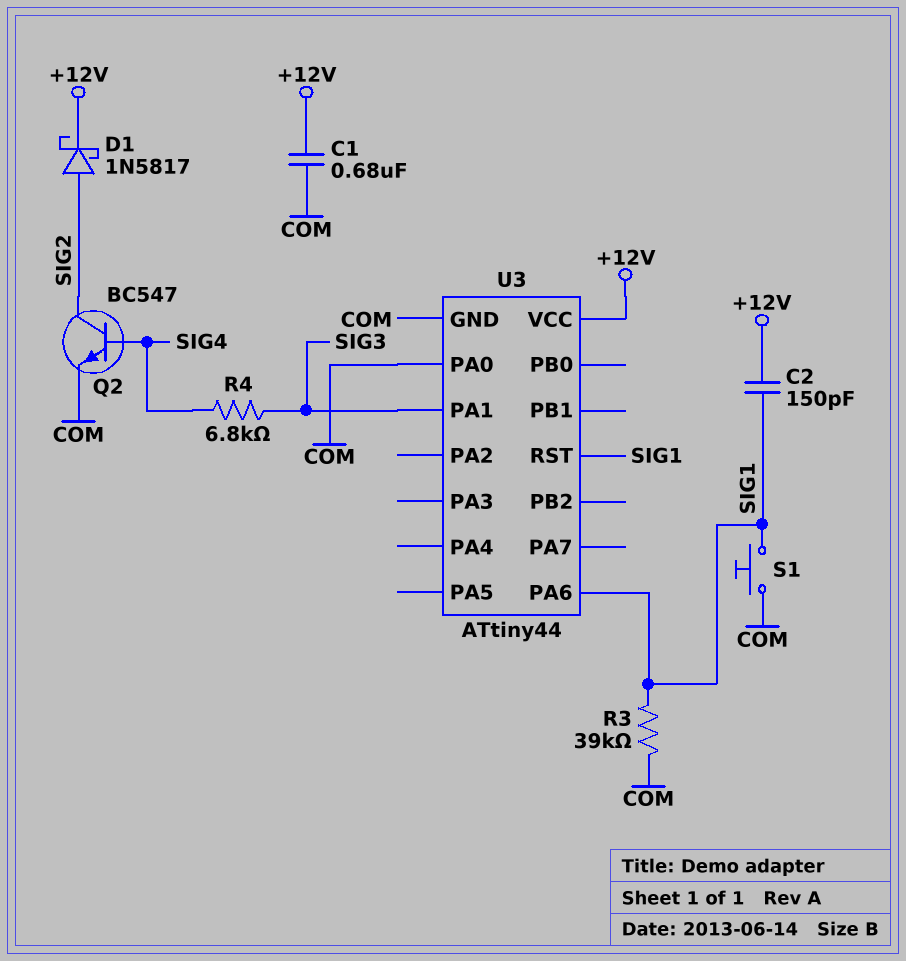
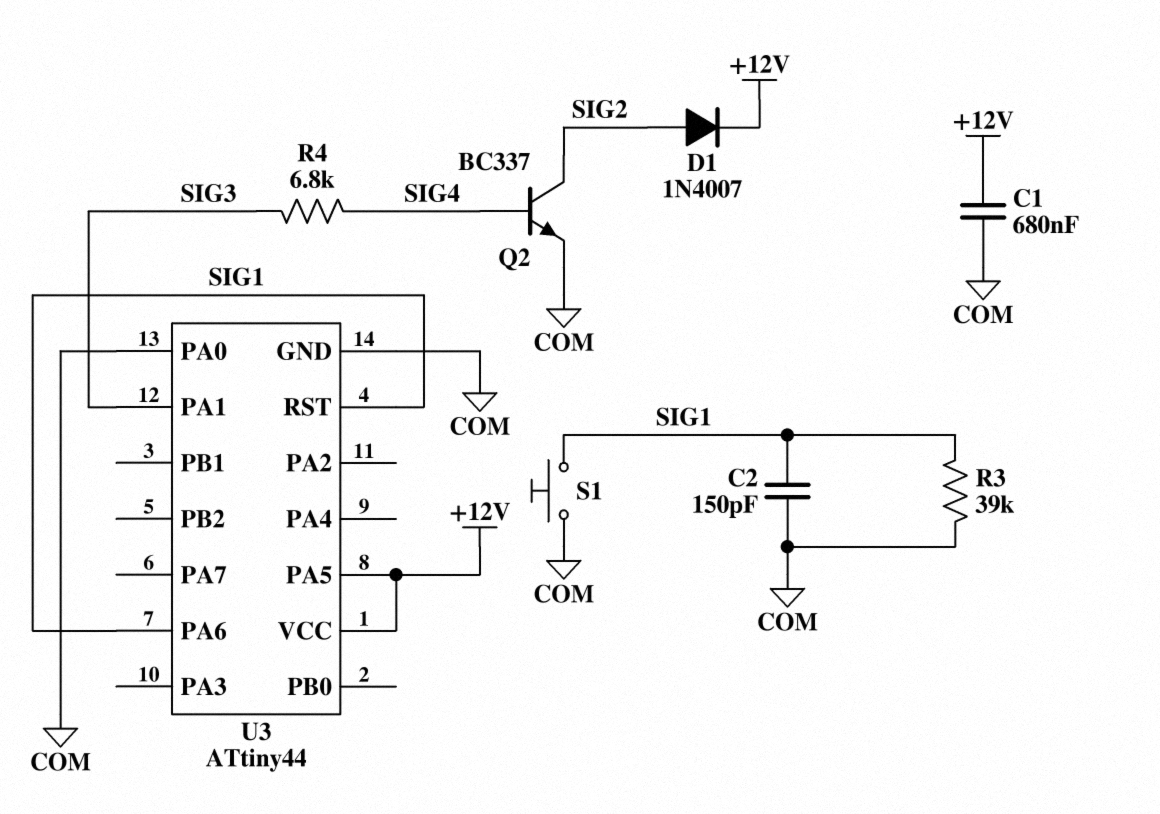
C2: 150pF (+12V, SIG1) -> 150pF (COM, SIG1)
D1: schottky 1N5817 (A SIG2, K +12V) -> diode 1N4007 (A SIG2, K +12V)
Q2: NPN BC547 (B SIG4, C SIG2, E COM) -> NPN BC337 (B SIG4, C SIG2, E COM)
U3 pin PA5: none -> +12V

